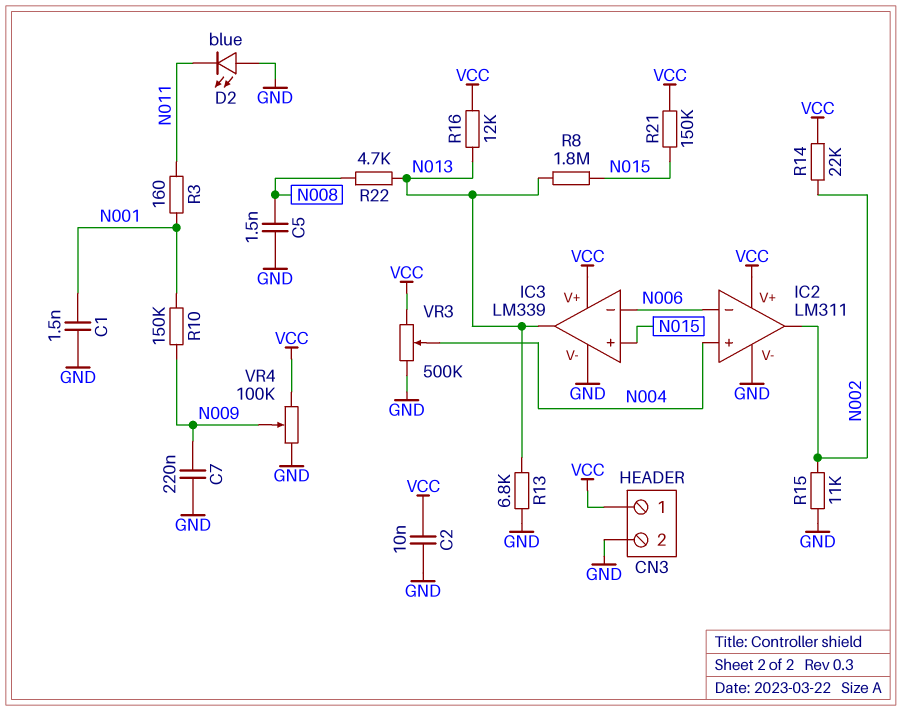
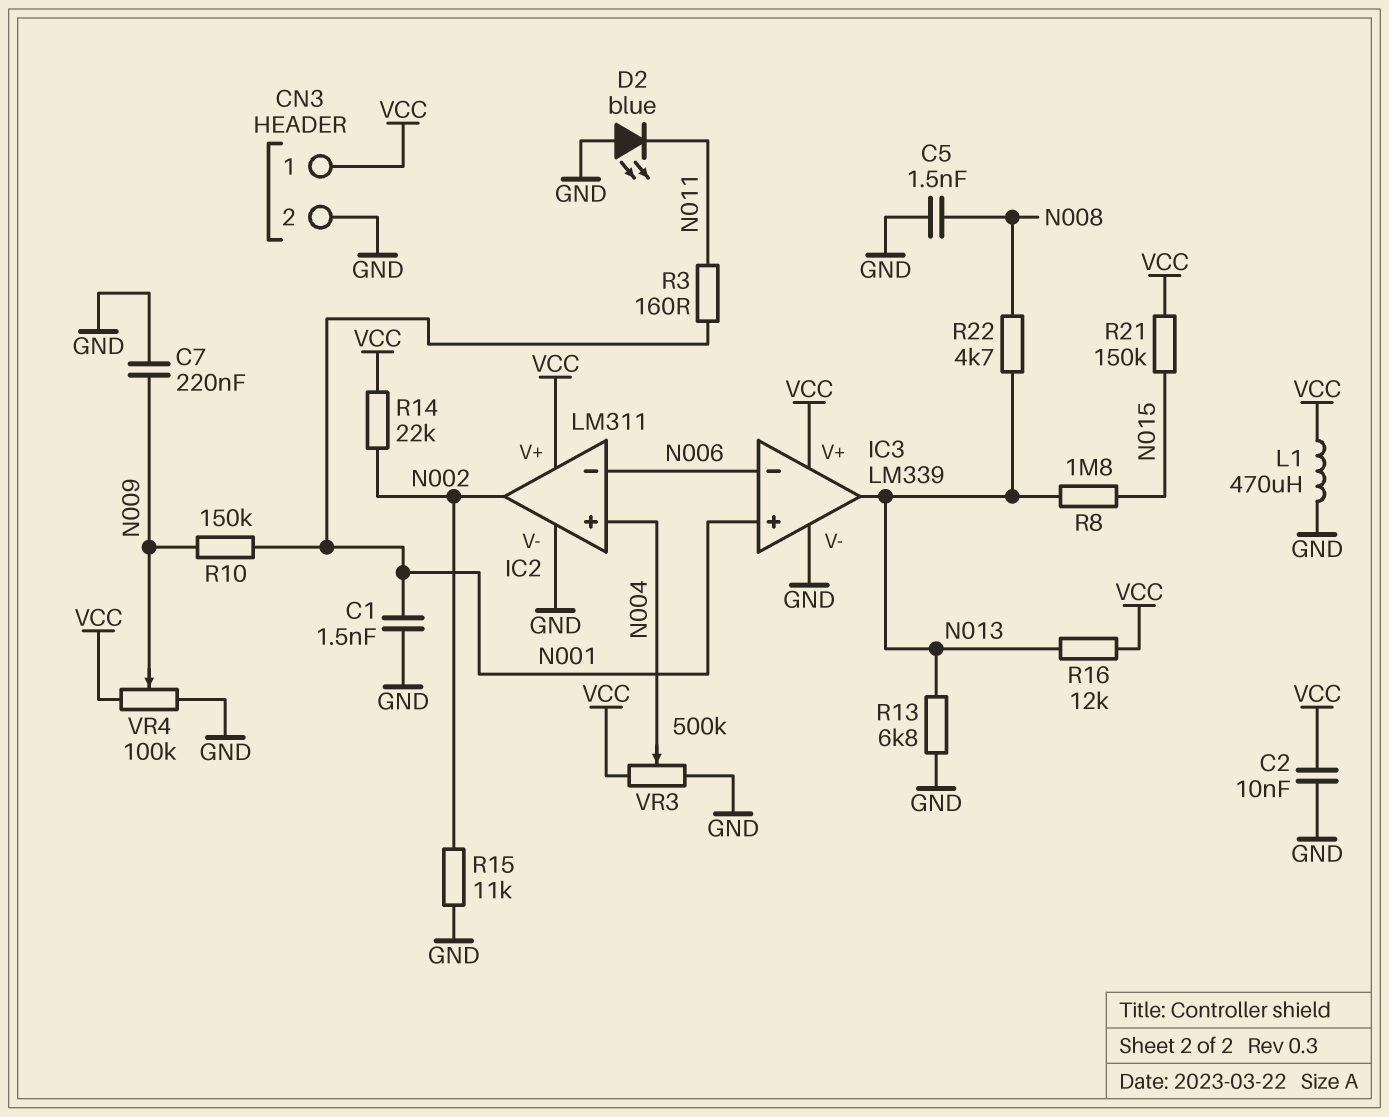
IC3 pin in+: N015 -> N001
L1: none -> 470uH (GND, VCC)

